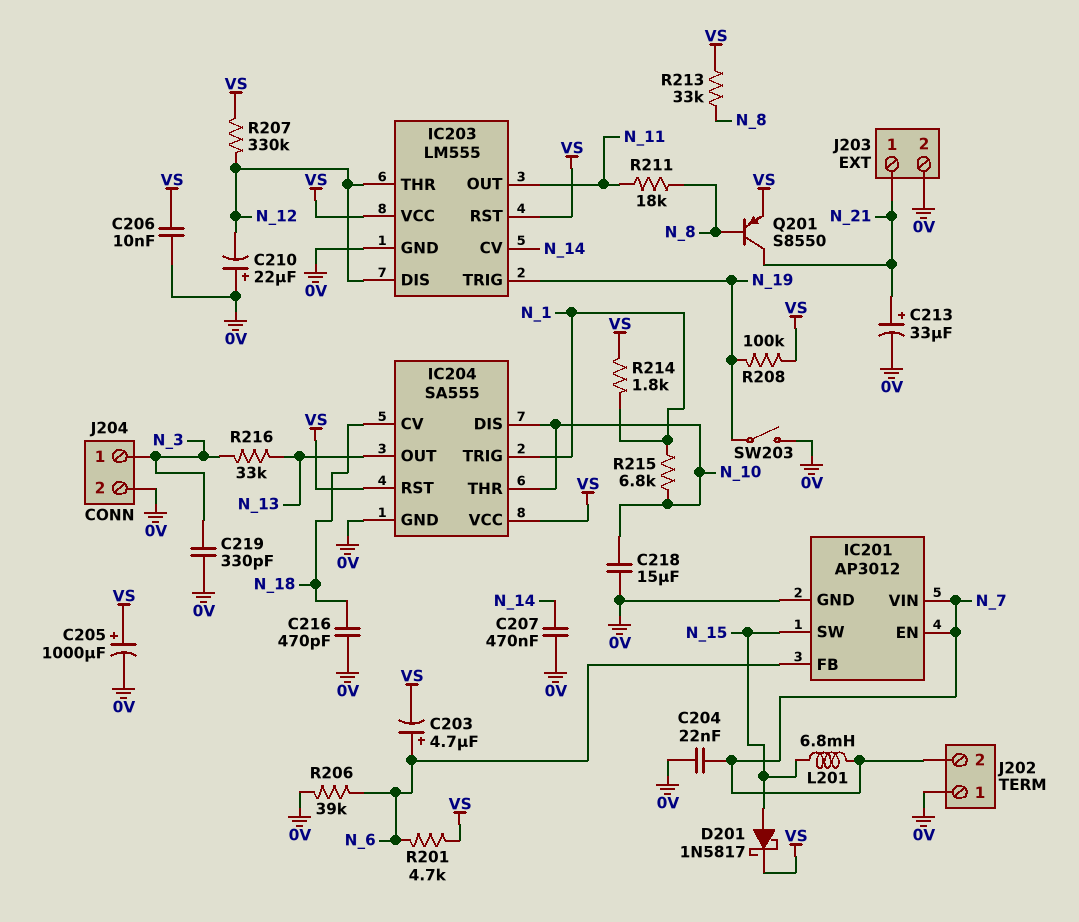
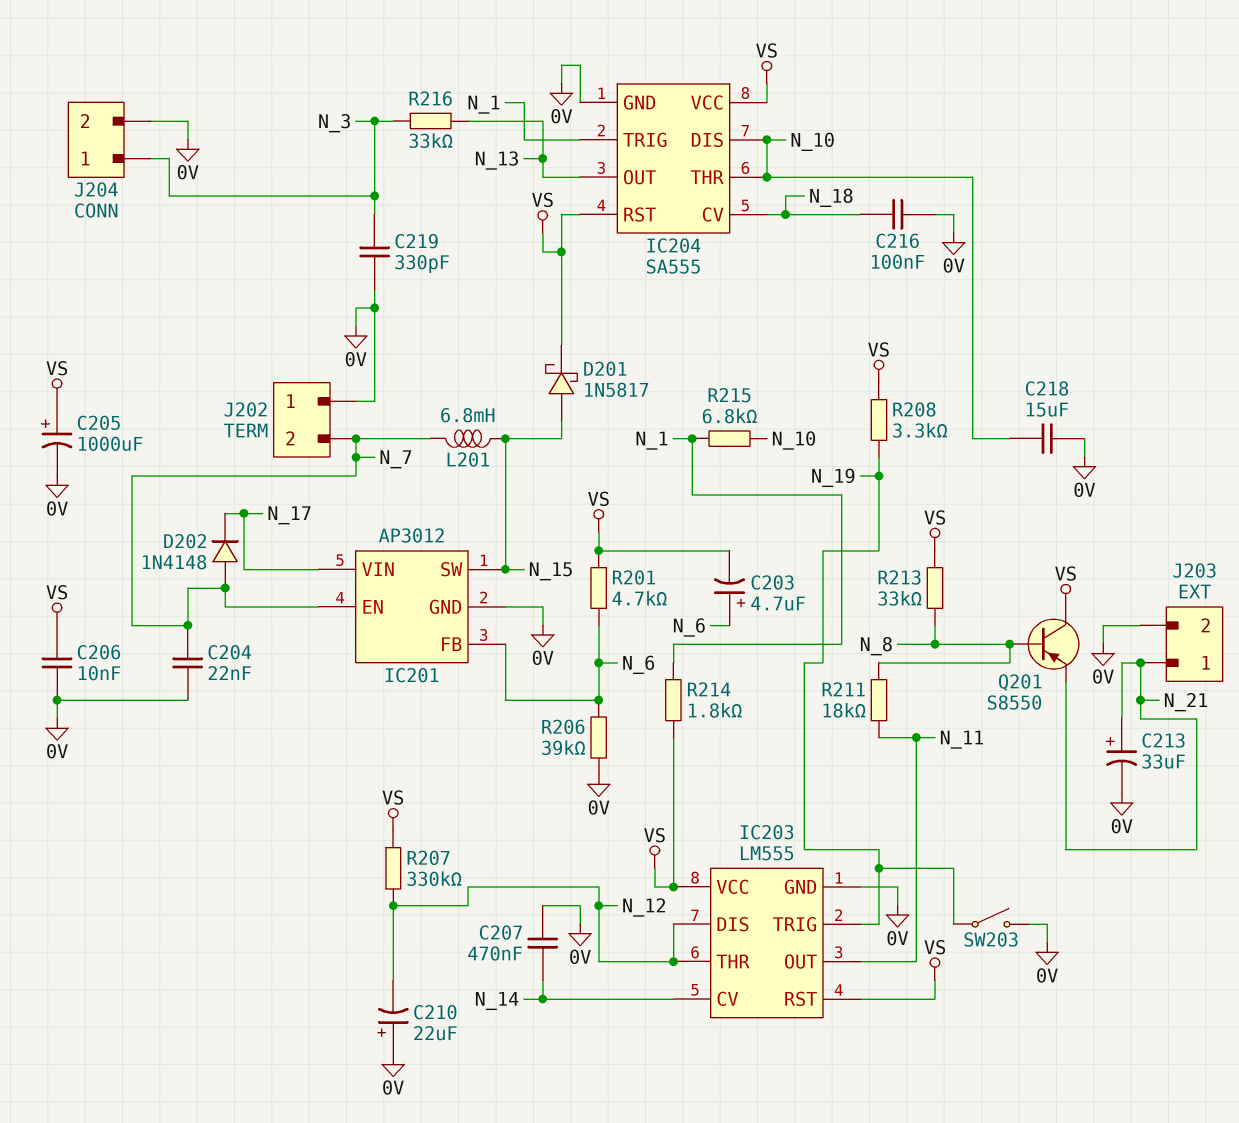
C216: 470pF (0V, N_18) -> 100nF (0V, N_18)
D202: none -> diode 1N4148 (A N_7, K N_17)
IC201 pin VIN: N_7 -> N_17
Q201: PNP S8550 (B N_8, C N_21, E VS) -> PNP S8550 (B N_8, C VS, E N_21)
R208: 100k (N_19, VS) -> 3.3k (N_19, VS)

